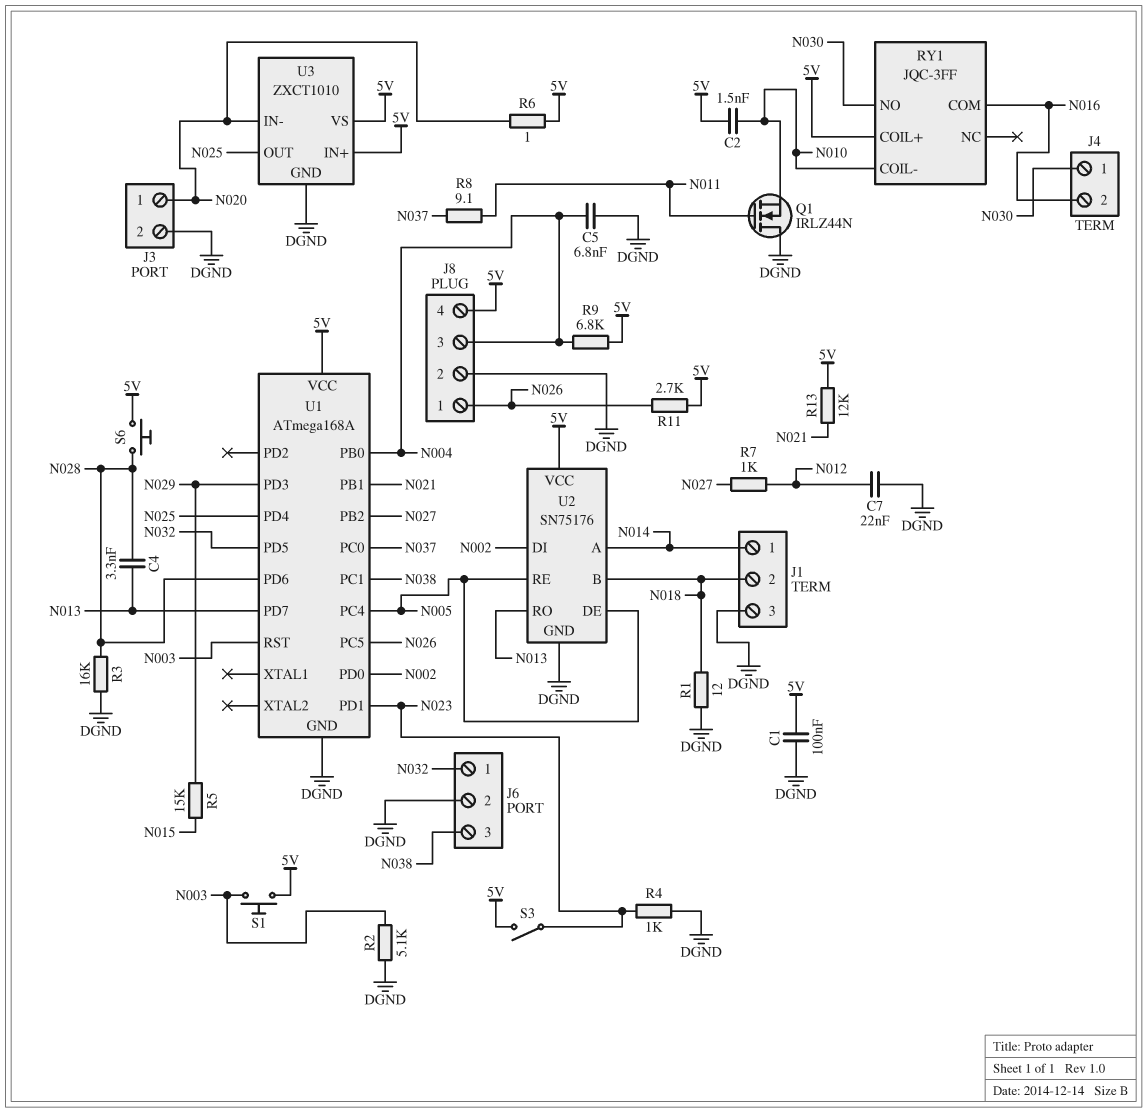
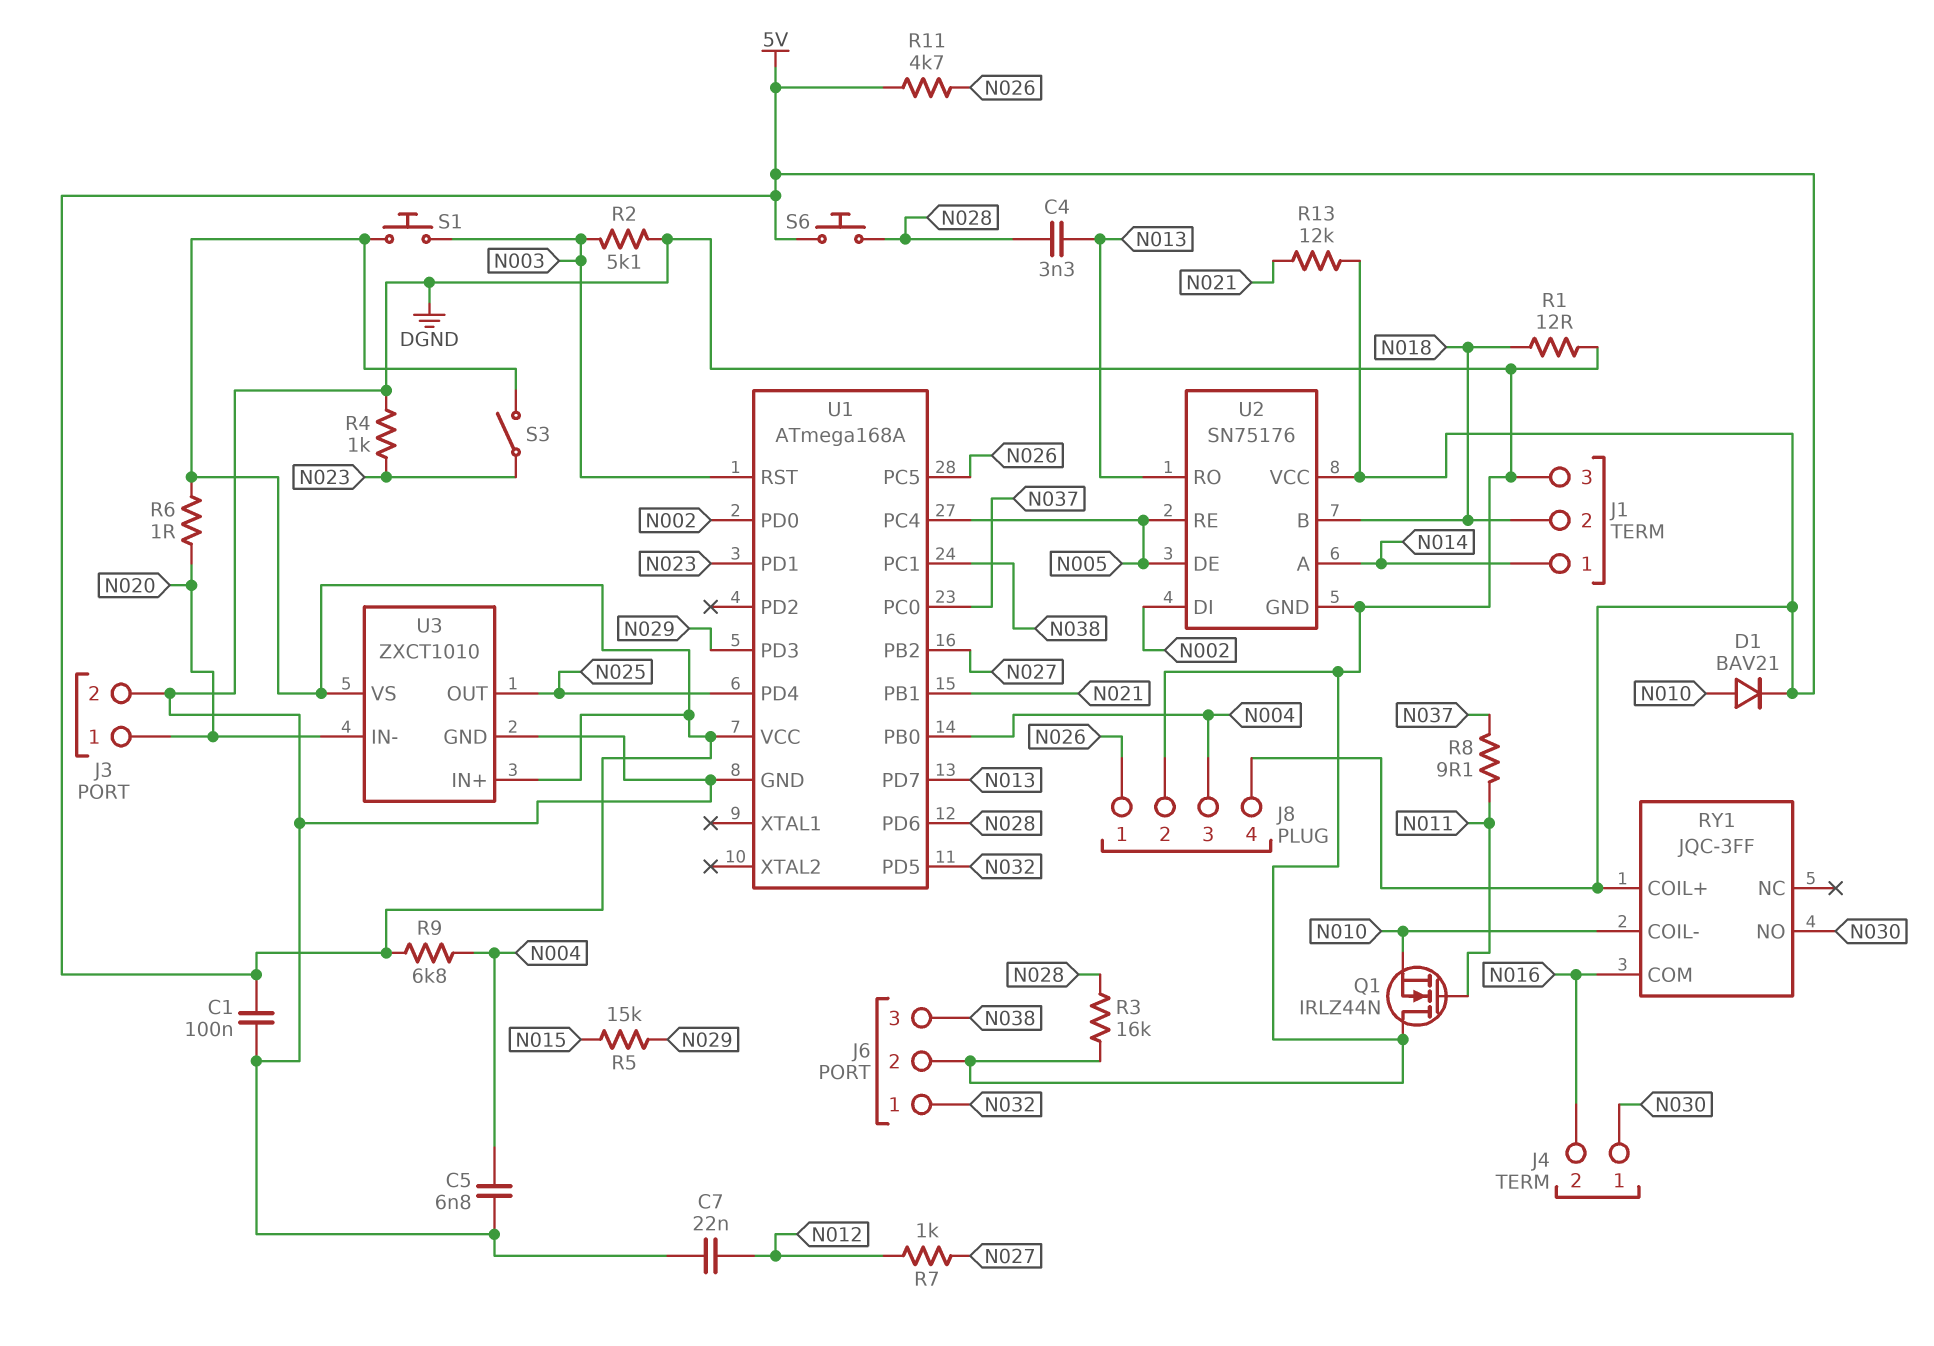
C2: 1.5nF (5V, N010) -> none
D1: none -> diode BAV21 (A N010, K 5V)
R11: 2.7k (5V, N026) -> 4.7k (5V, N026)

